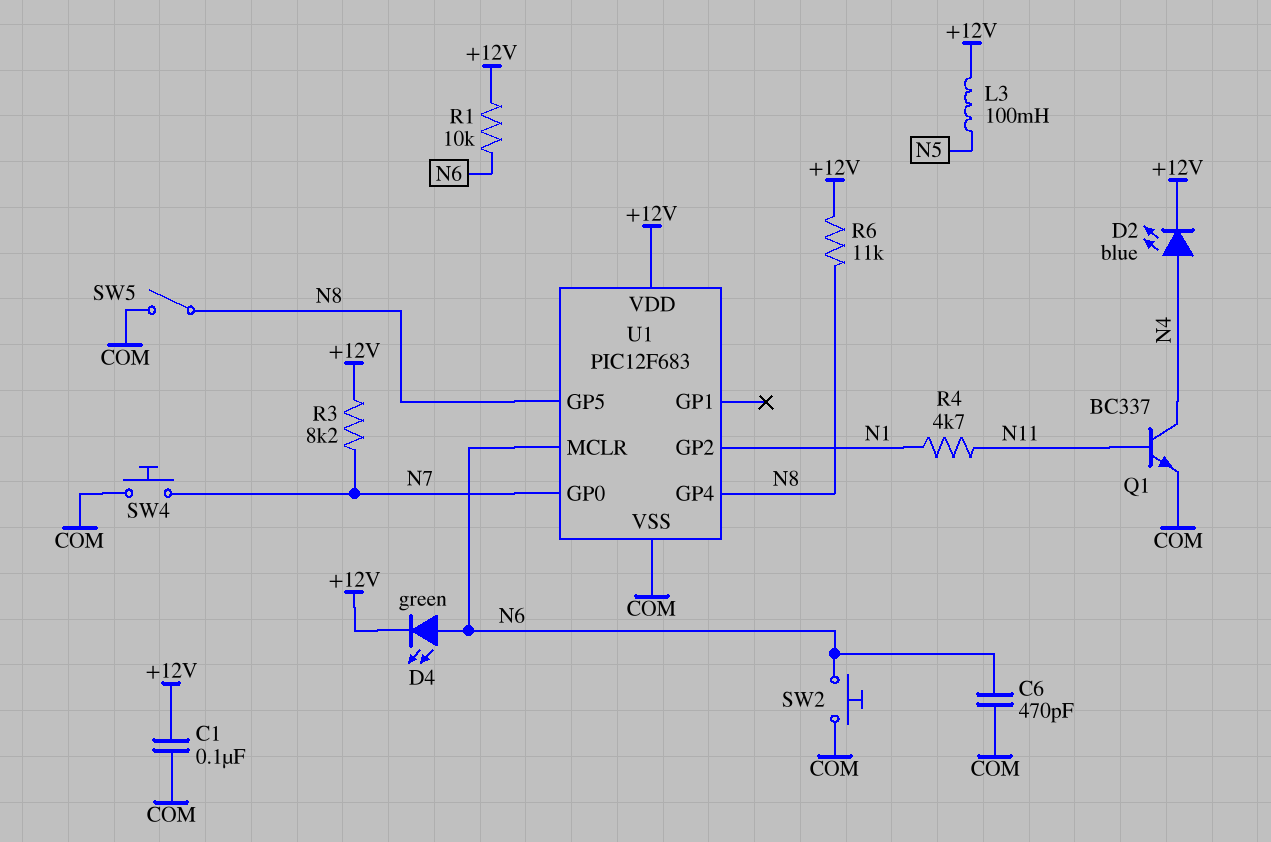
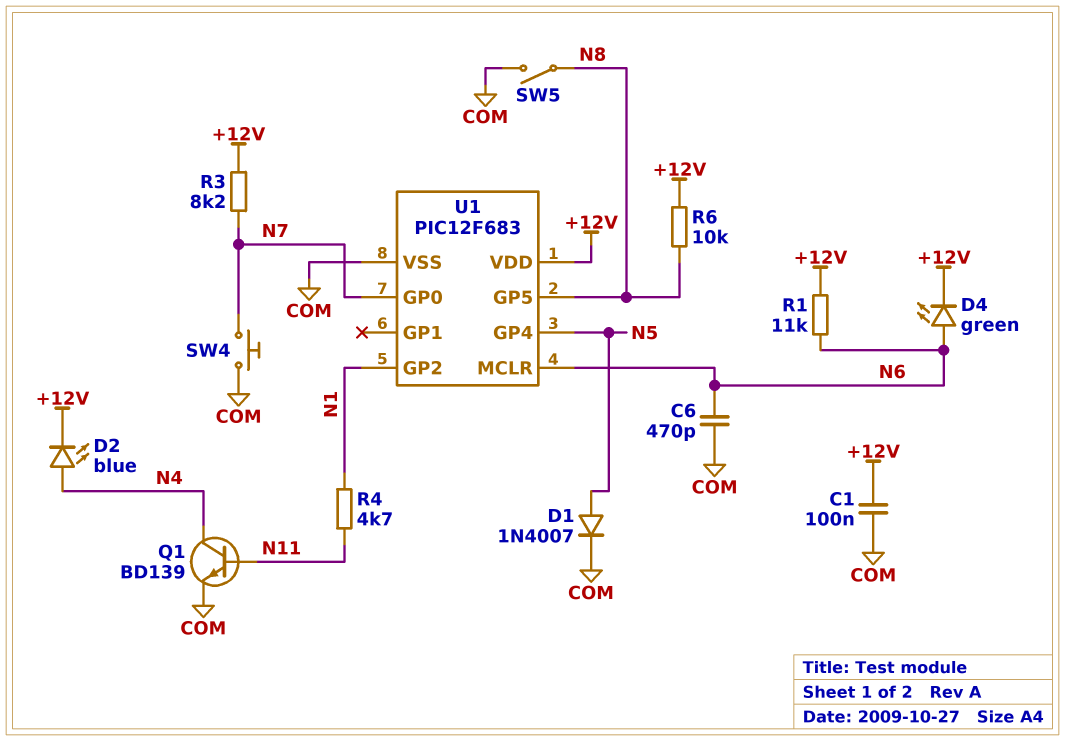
D1: none -> diode 1N4007 (A N5, K COM)
L3: 100mH (+12V, N5) -> none
Q1: NPN BC337 (B N11, C N4, E COM) -> NPN BD139 (B N11, C N4, E COM)
R1: 10k (+12V, N6) -> 11k (+12V, N6)
R6: 11k (+12V, N8) -> 10k (+12V, N8)
SW2: button (COM, N6) -> none
U1 pin GP4: N8 -> N5

